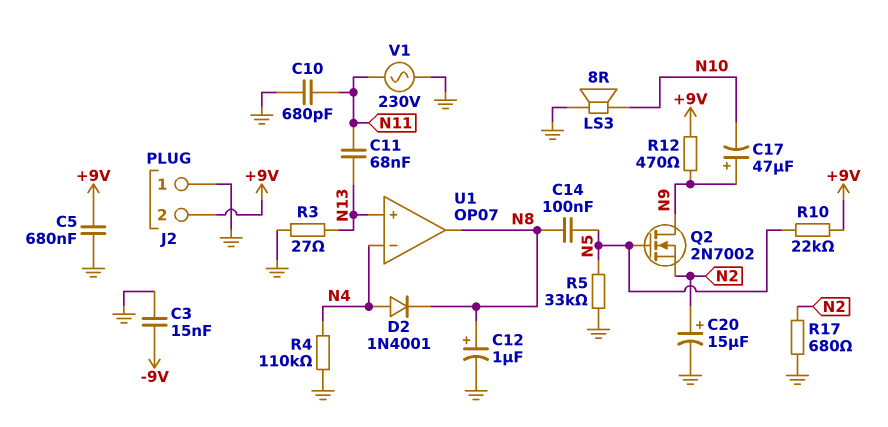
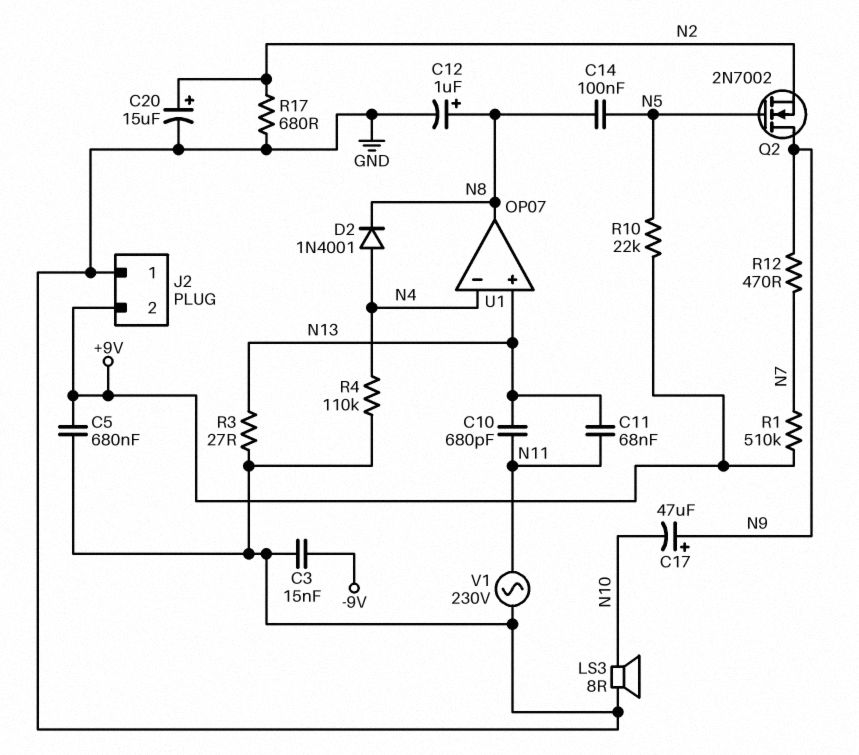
C10: 680pF (GND, N11) -> 680pF (N11, N13)
R1: none -> 510k (+9V, N7)
R5: 33k (GND, N5) -> none
R12: 470 (+9V, N9) -> 470 (N7, N9)

